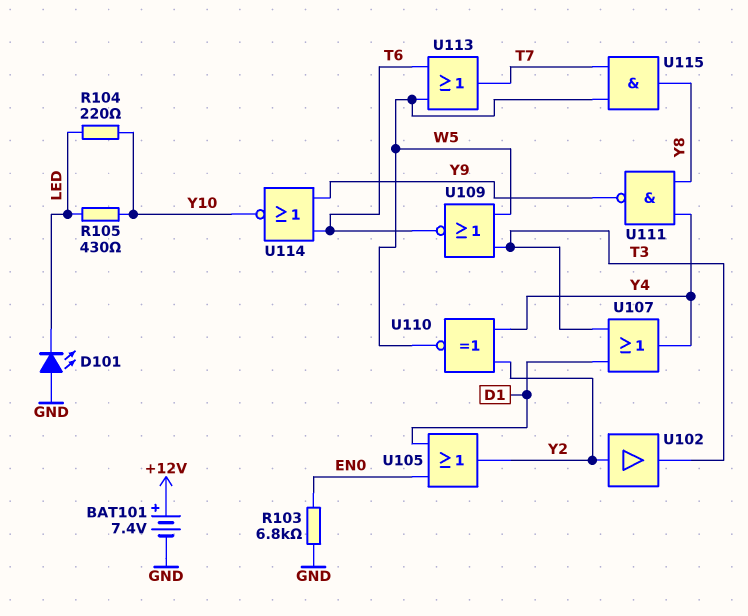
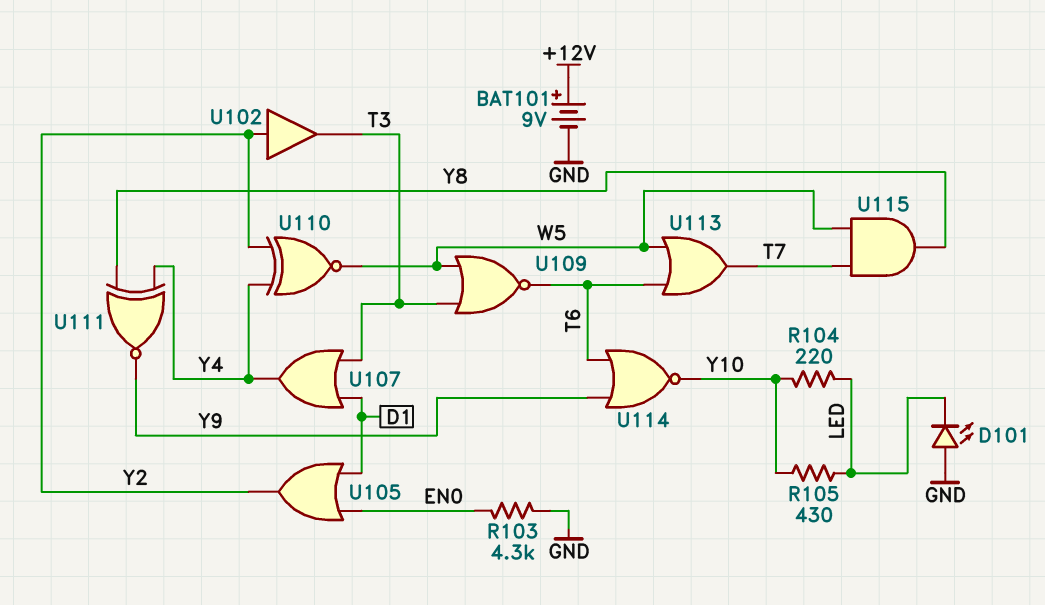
BAT101: 7.4V (plus +12V, minus GND) -> 9V (plus +12V, minus GND)
R103: 6.8k (EN0, GND) -> 4.3k (EN0, GND)
U111: NAND (in Y4, in Y8, out Y9) -> XNOR (in Y4, in Y8, out Y9)

